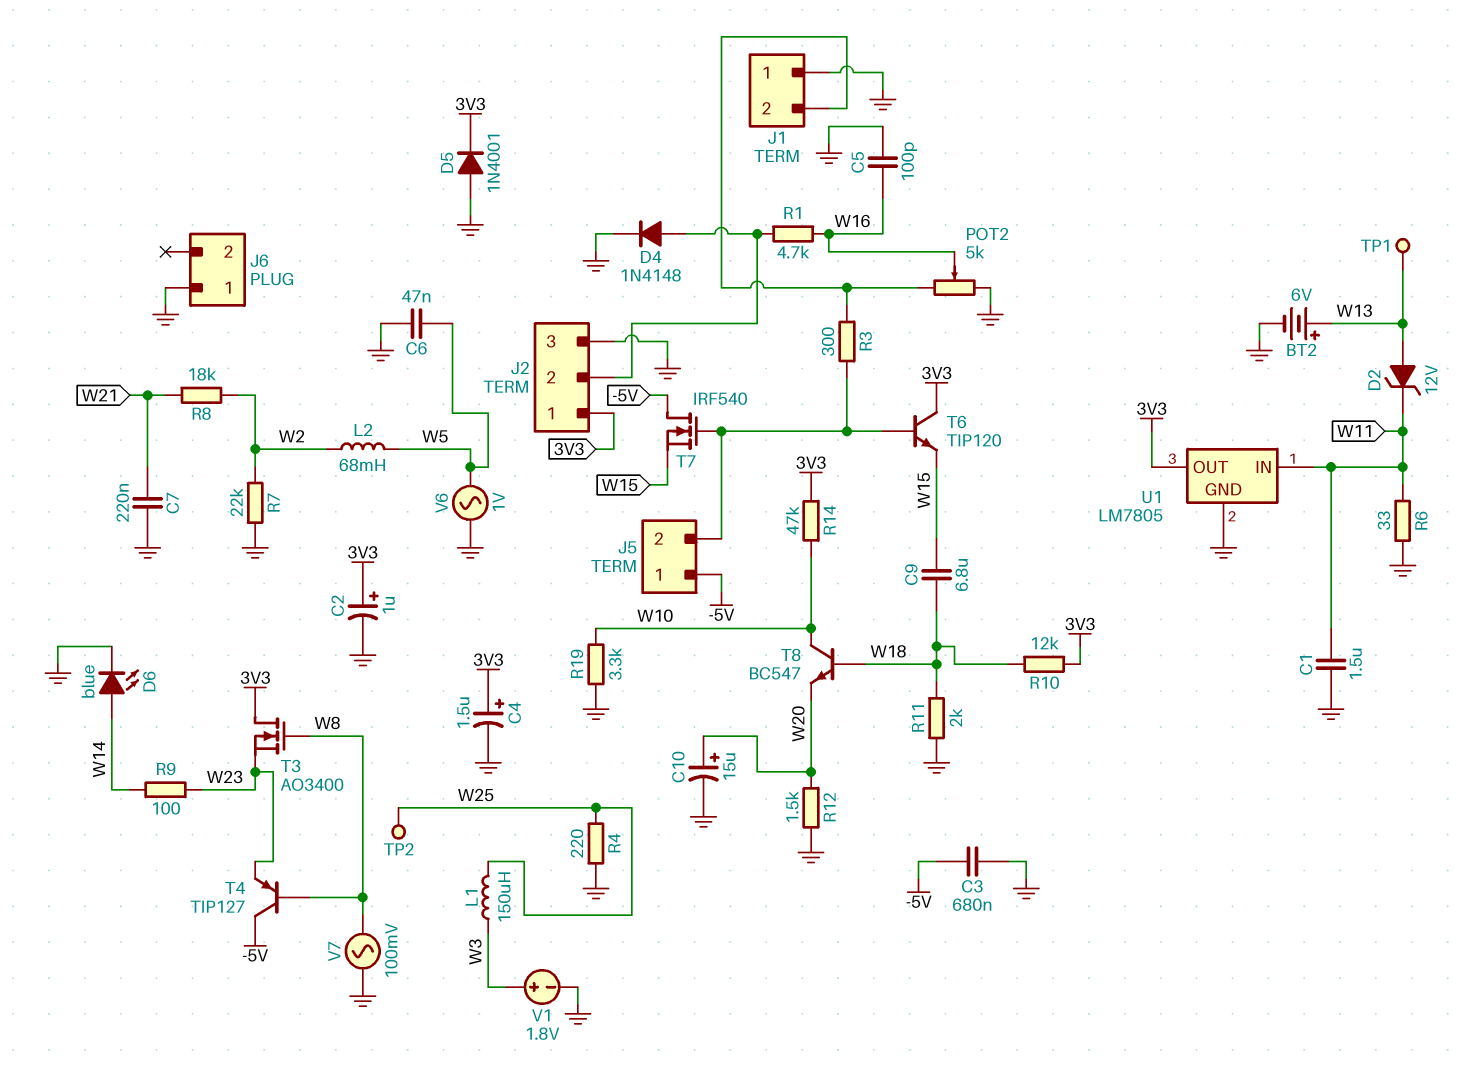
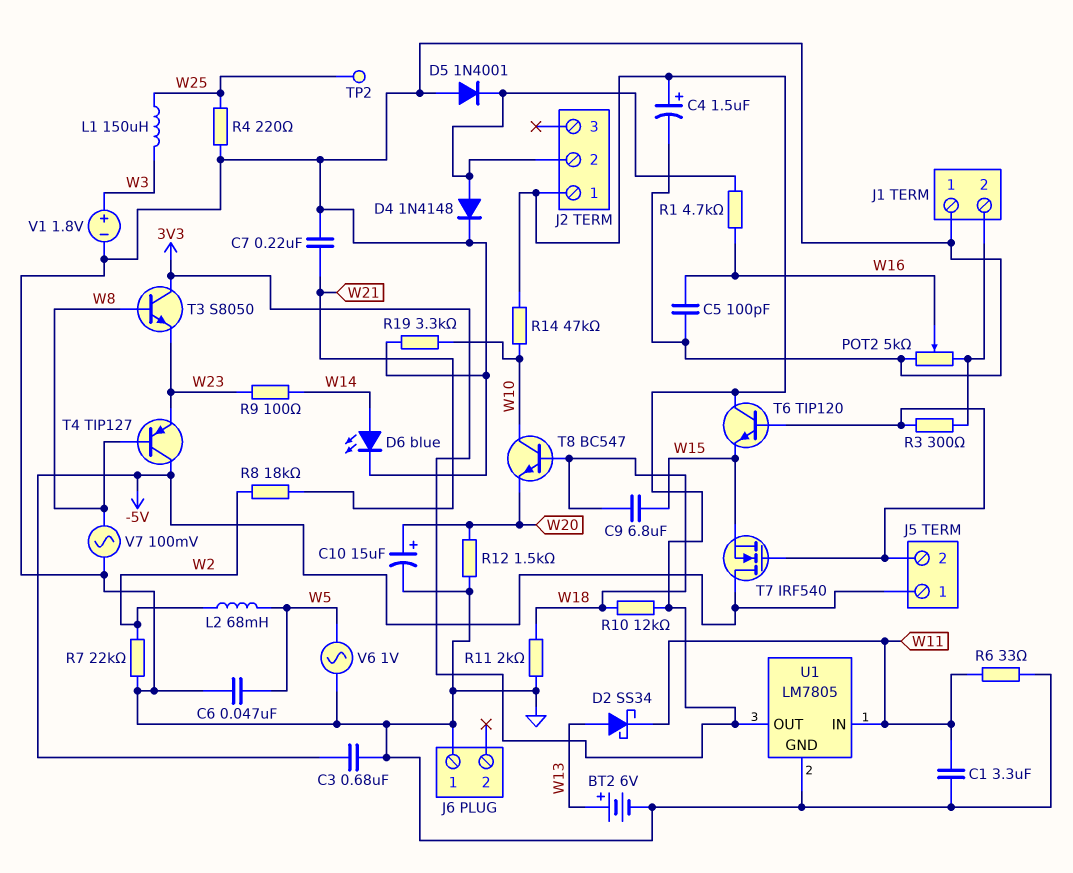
C1: 1.5uF (GND, W11) -> 3.3uF (GND, W11)
C2: 1uF (plus 3V3, minus GND) -> none
D2: zener 12V (A W13, K W11) -> schottky SS34 (A W13, K W11)
D5: diode 1N4001 (A GND, K 3V3) -> diode 1N4001 (A GND, K J2/2)
J2 pin 3: GND -> none
T3: NMOS AO3400 (G W8, D 3V3, S W23) -> NPN S8050 (B W8, C 3V3, E W23)
TP1: test point (W13) -> none

